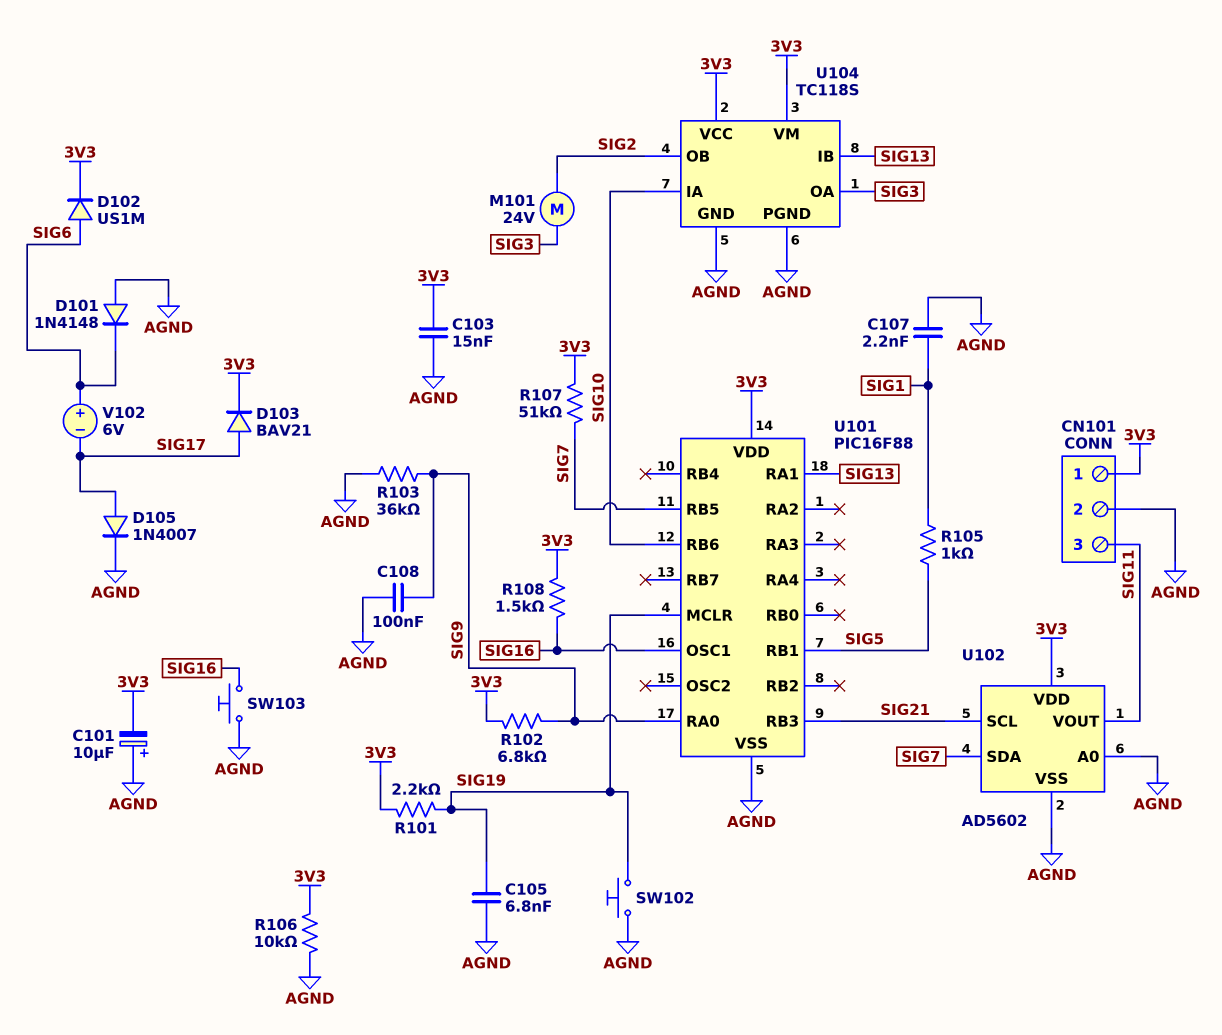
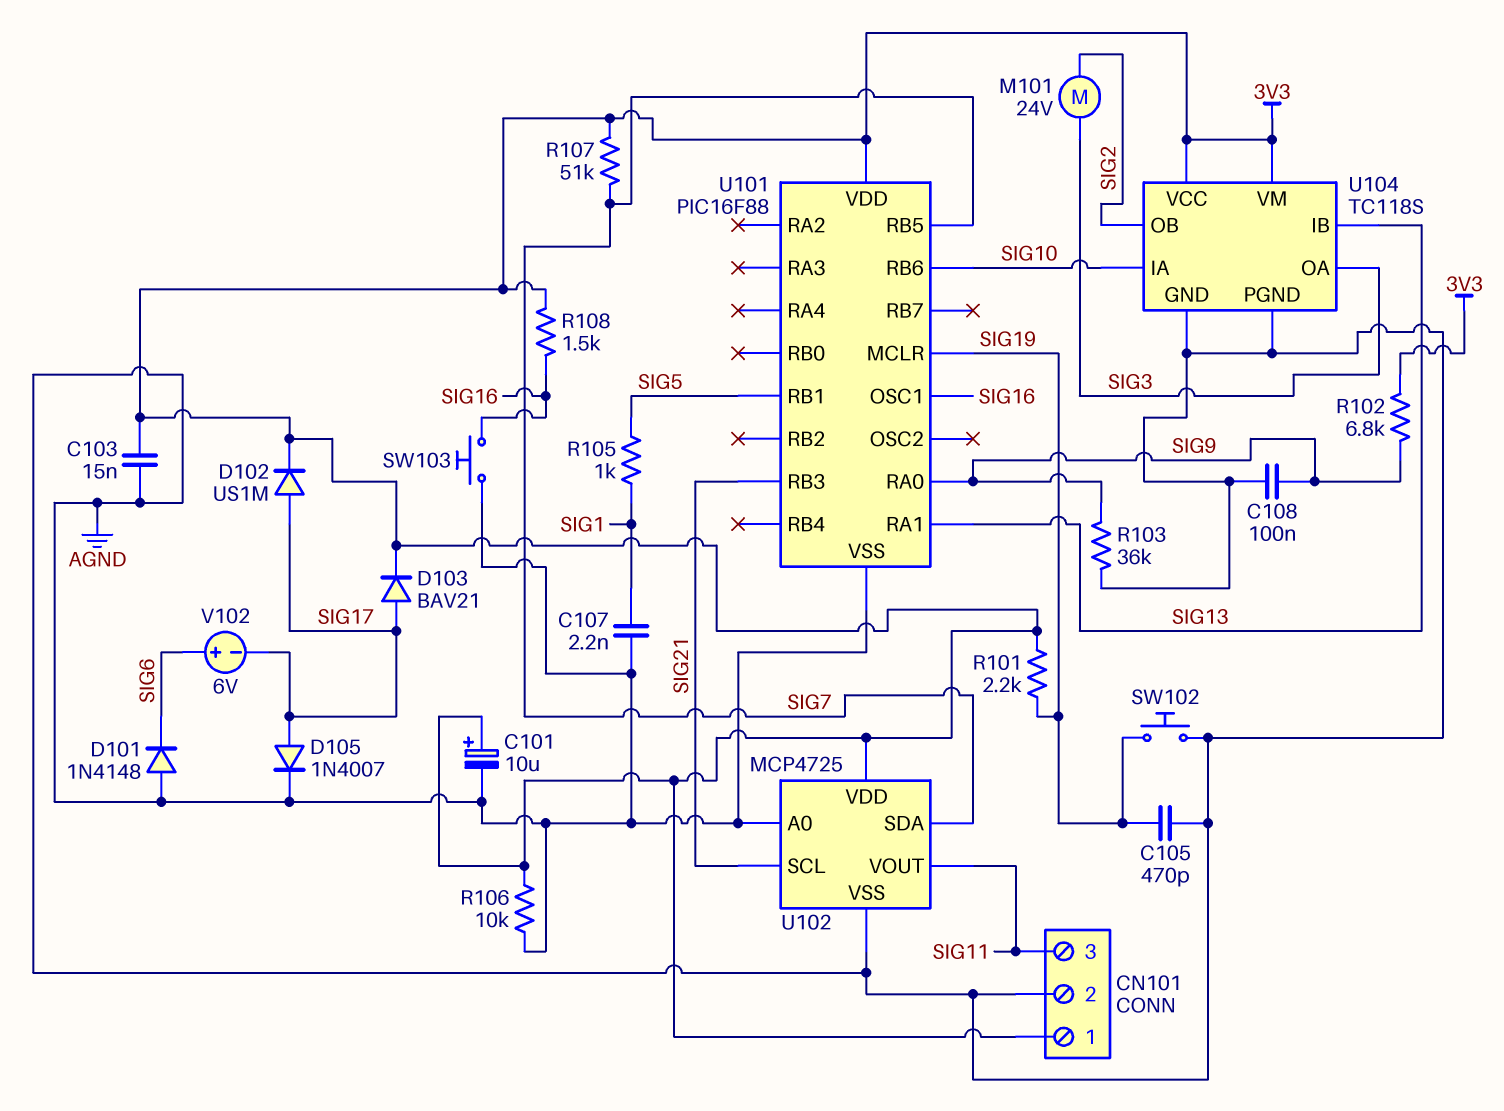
C101: 10uF (plus AGND, minus 3V3) -> 10uF (plus 3V3, minus AGND)
C105: 6.8nF (AGND, SIG19) -> 470pF (AGND, SIG19)
D102: diode US1M (A SIG6, K 3V3) -> diode US1M (A SIG17, K 3V3)
U102: AD5602 -> MCP4725

